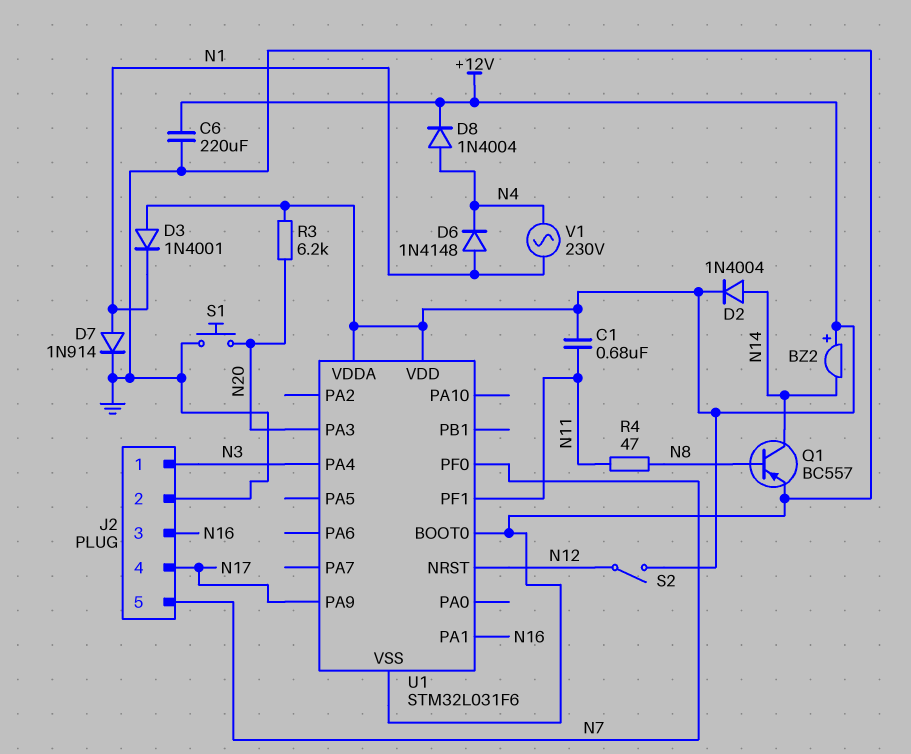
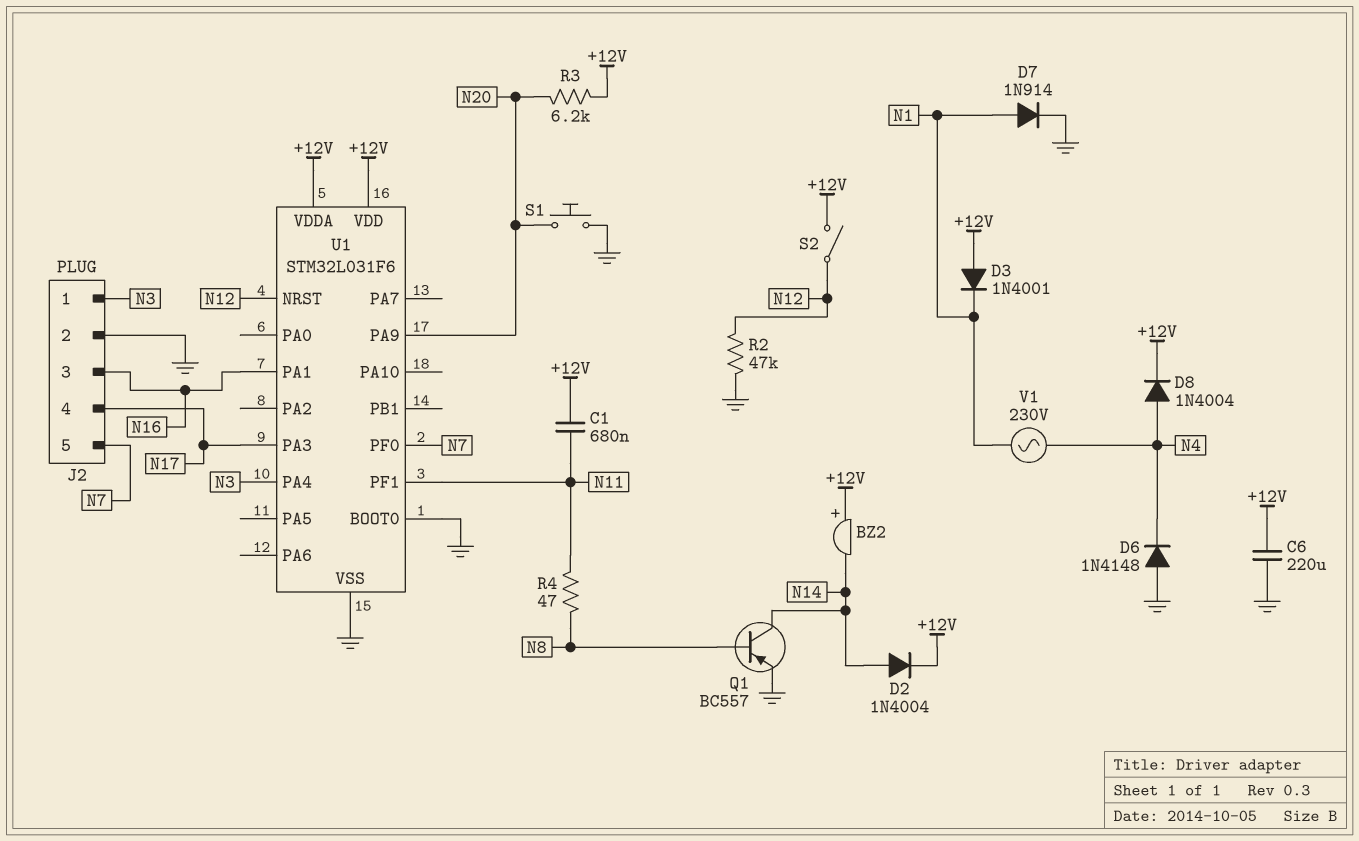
D6: diode 1N4148 (A N1, K N4) -> diode 1N4148 (A GND, K N4)
R2: none -> 47k (GND, N12)
U1 pin PA3: N20 -> N17
U1 pin PA9: N17 -> N20

